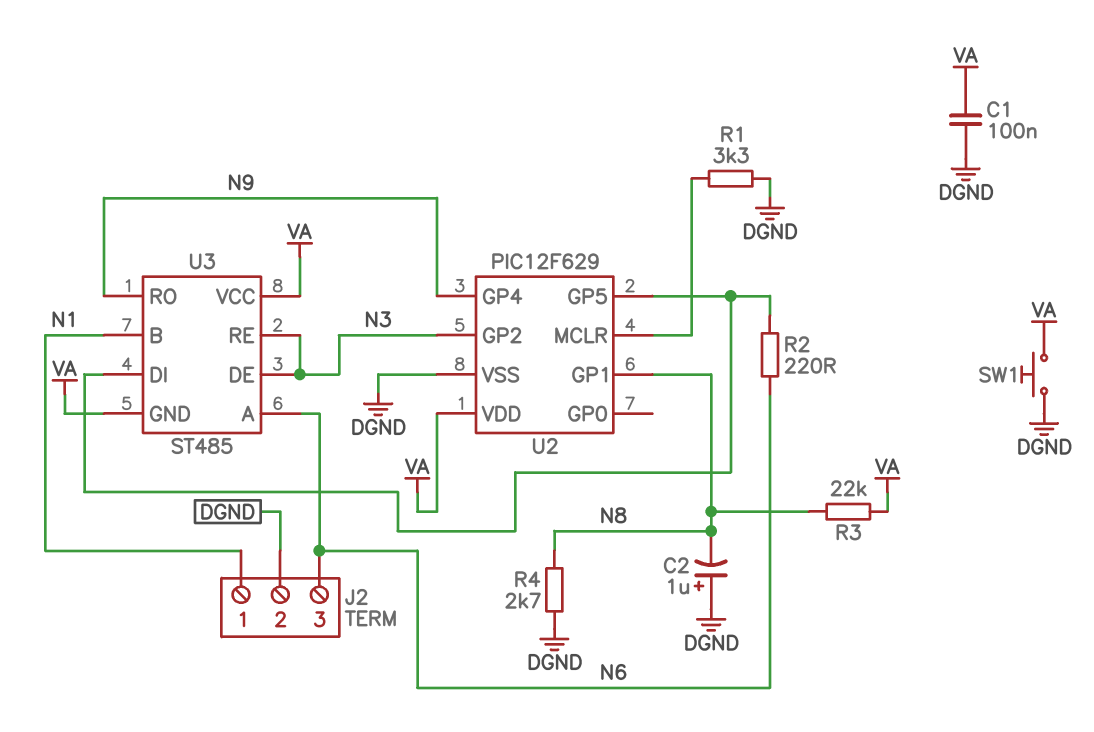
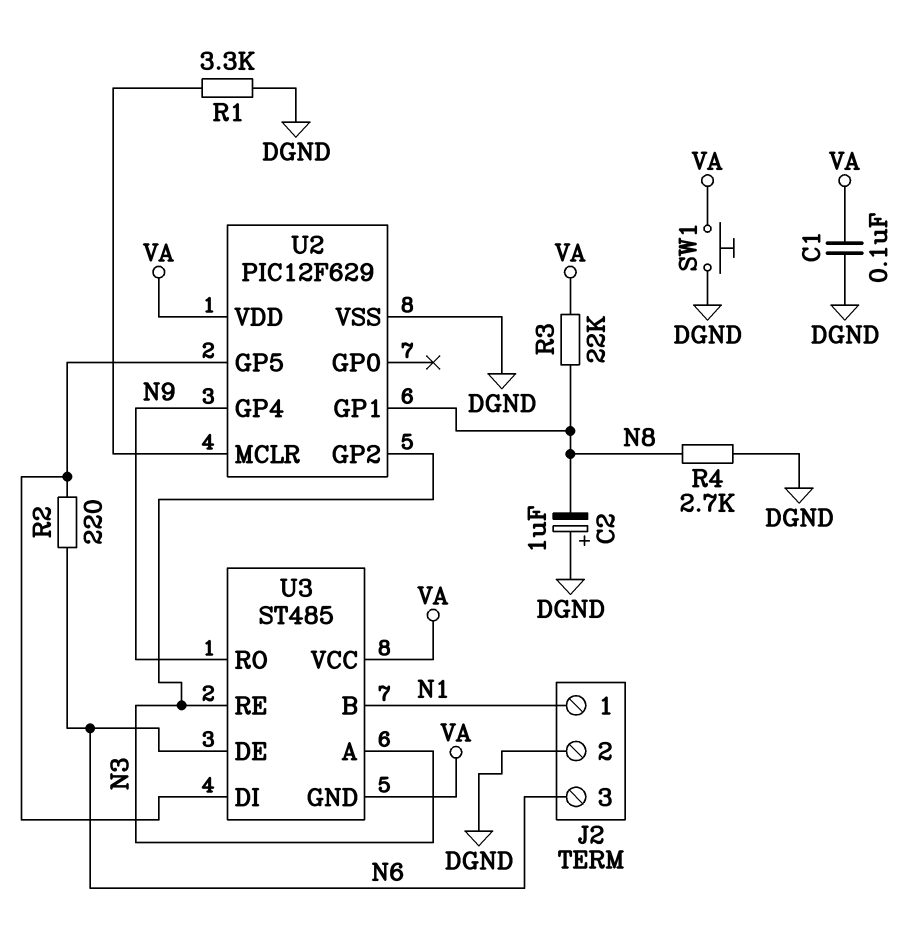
U3 pin A: N6 -> N3
U3 pin DE: N3 -> N6

